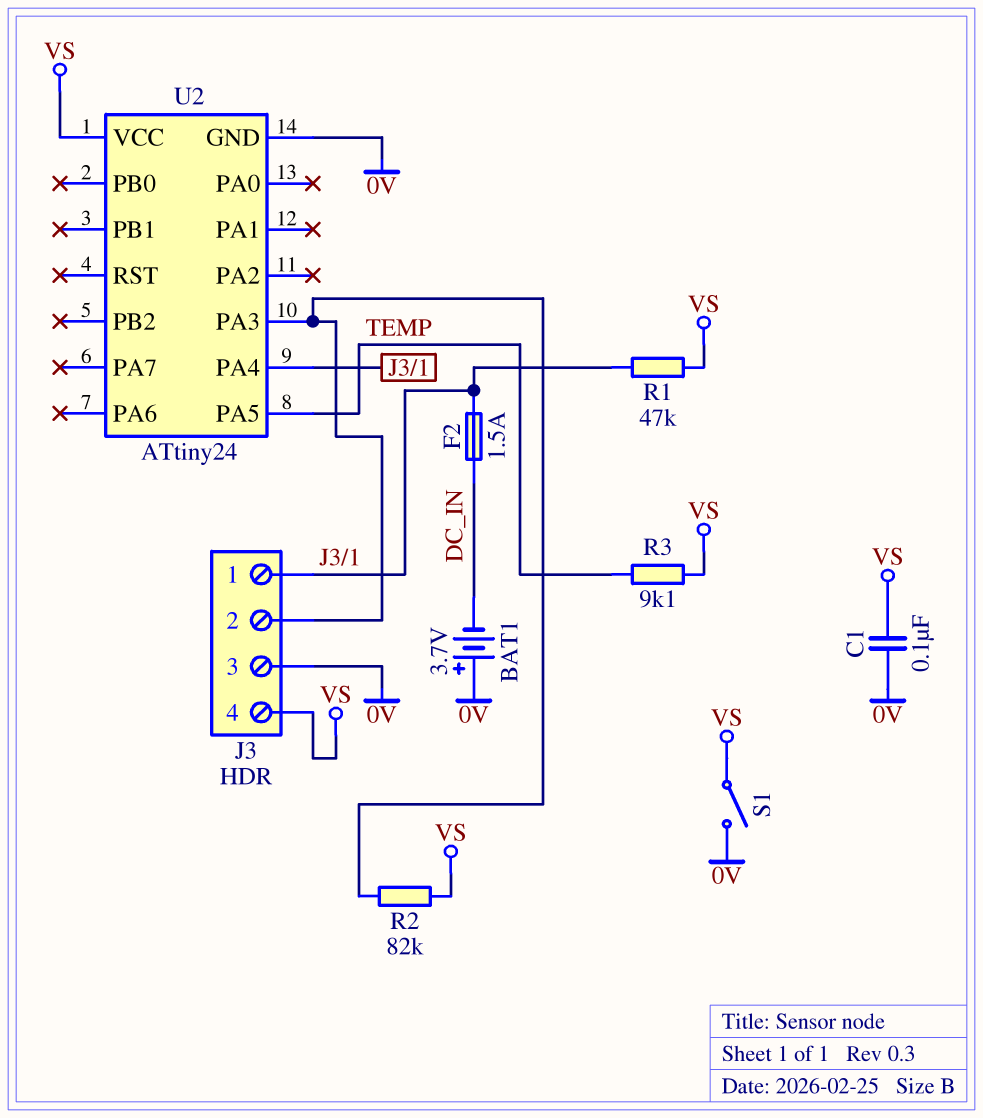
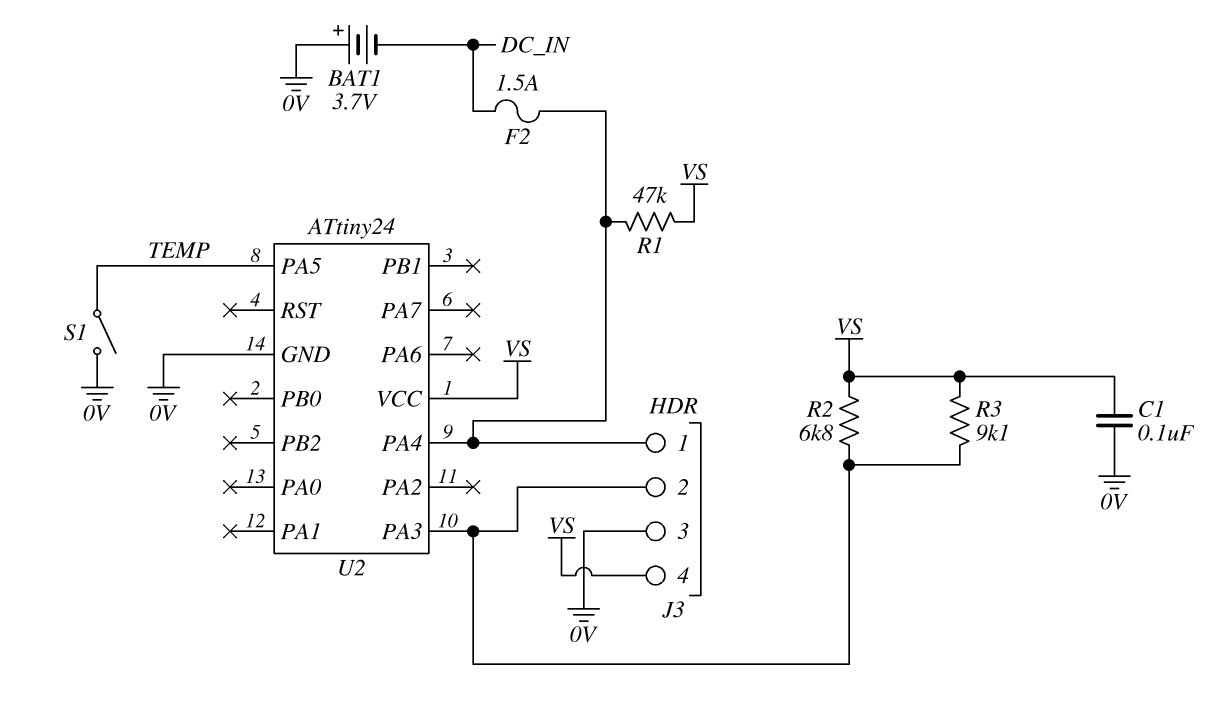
R2: 82k (J3/2, VS) -> 6.8k (J3/2, VS)
R3: 9.1k (TEMP, VS) -> 9.1k (J3/2, VS)
S1: switch (0V, VS) -> switch (0V, TEMP)

